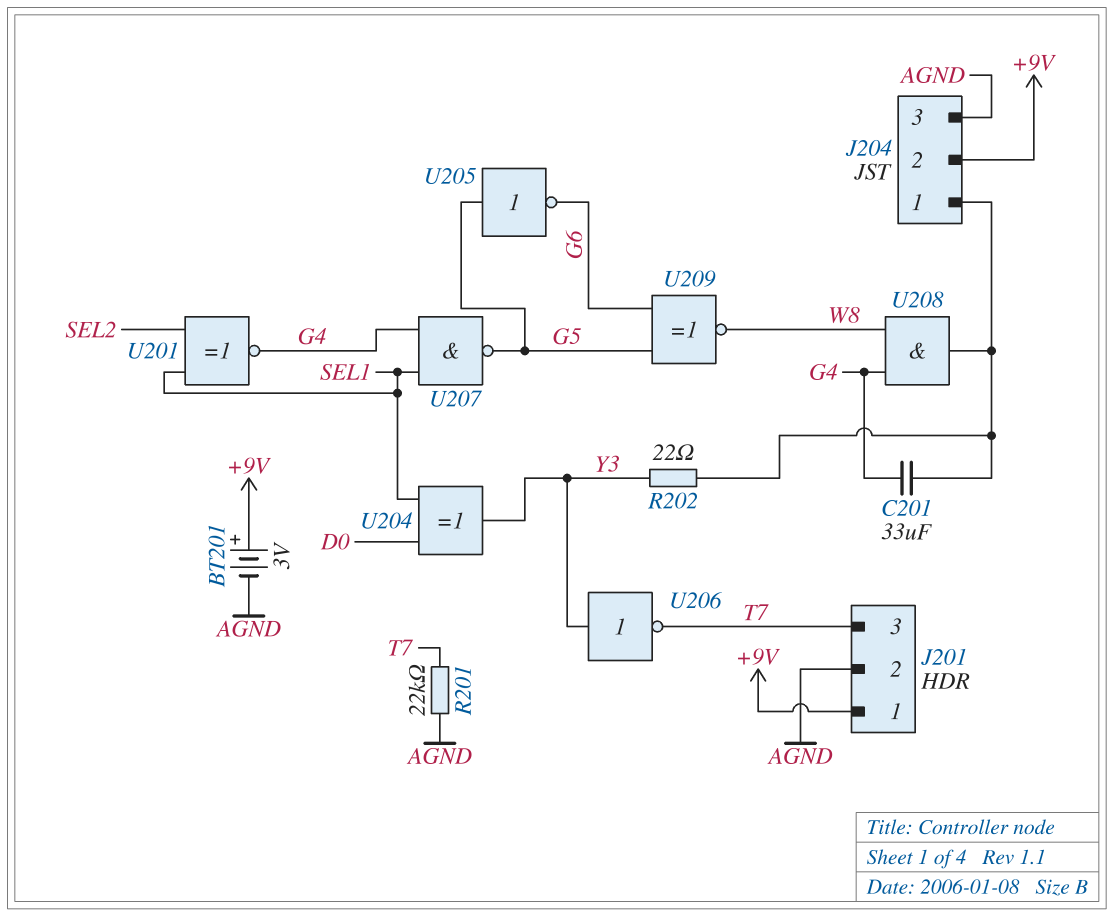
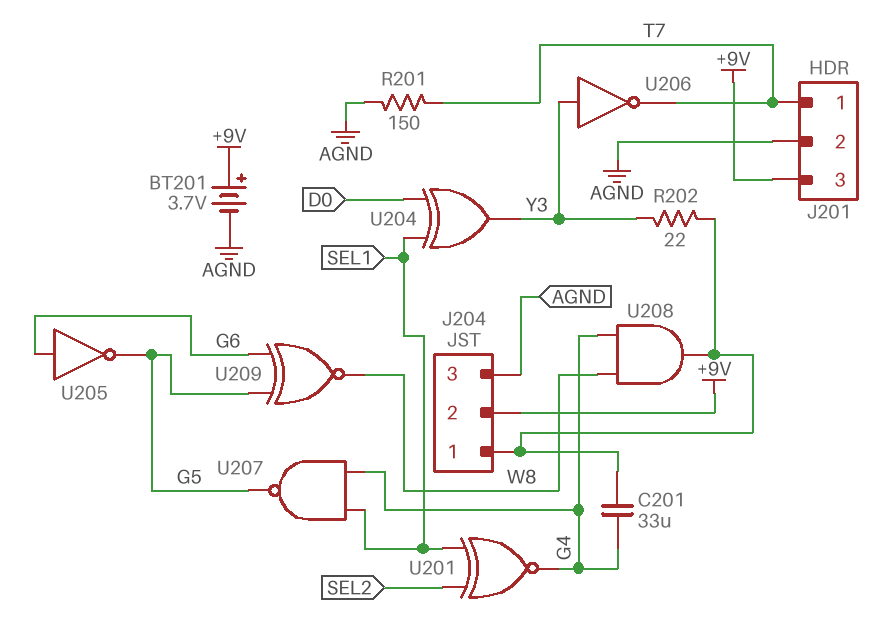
BT201: 3V (plus +9V, minus AGND) -> 3.7V (plus +9V, minus AGND)
J201 pin 1: +9V -> T7
J201 pin 3: T7 -> +9V
R201: 22k (AGND, T7) -> 150 (AGND, T7)
U205: NOT (in G5, out G6) -> NOT (in G6, out G5)

